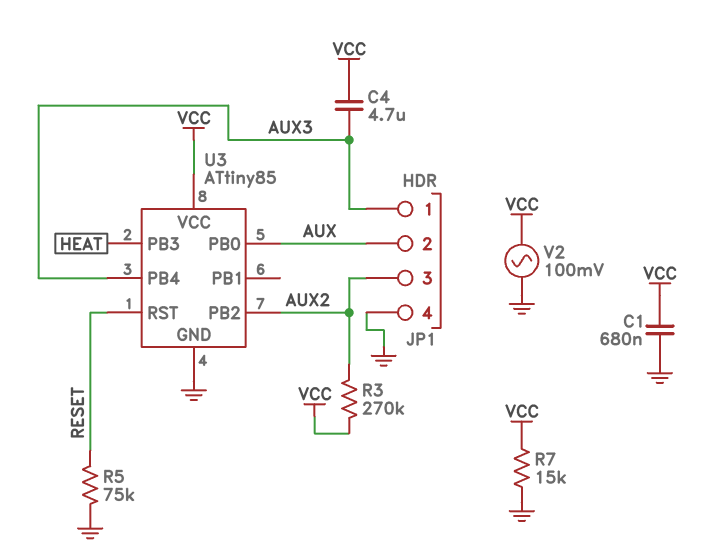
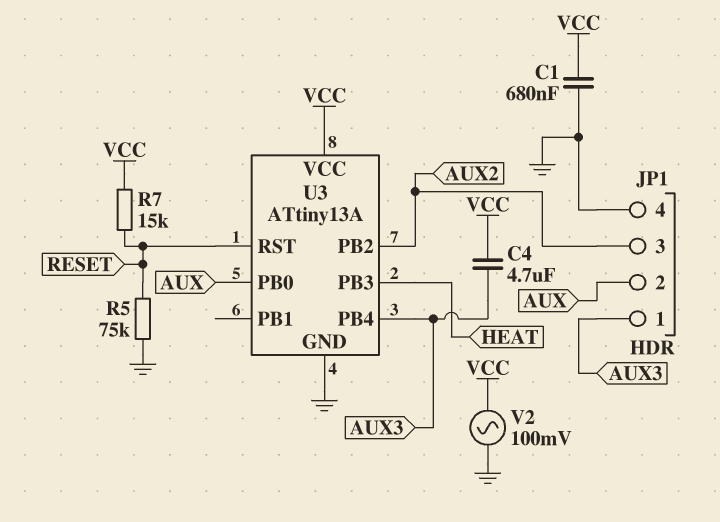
R3: 270k (AUX2, VCC) -> none
R7: 15k (GND, VCC) -> 15k (RESET, VCC)
U3: ATtiny85 -> ATtiny13A

